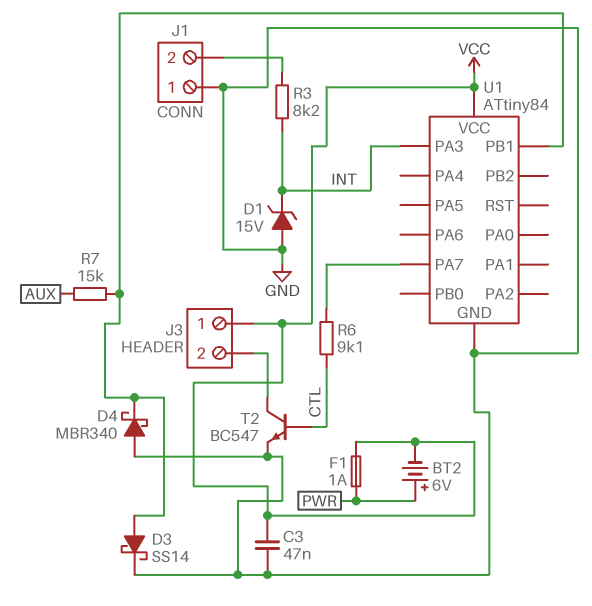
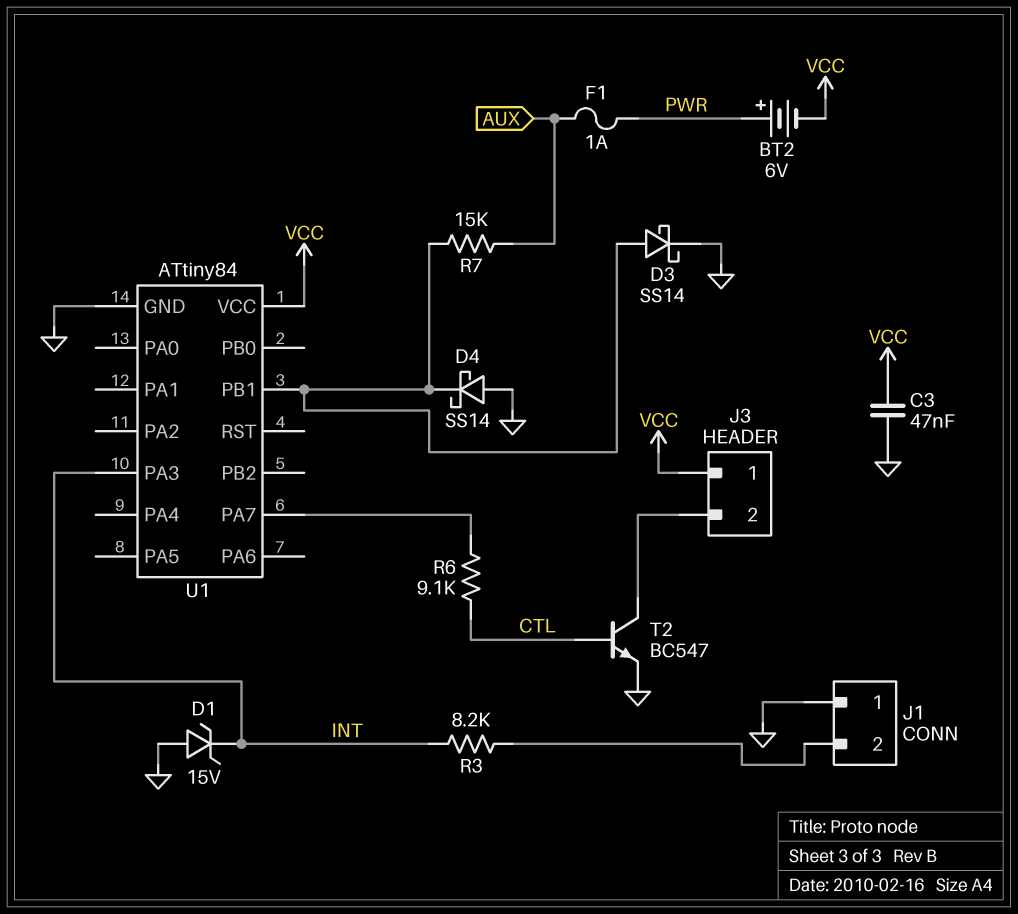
D4: schottky MBR340 (A GND, K U1/PB1) -> schottky SS14 (A GND, K U1/PB1)
F1: 1A (PWR, VCC) -> 1A (AUX, PWR)

